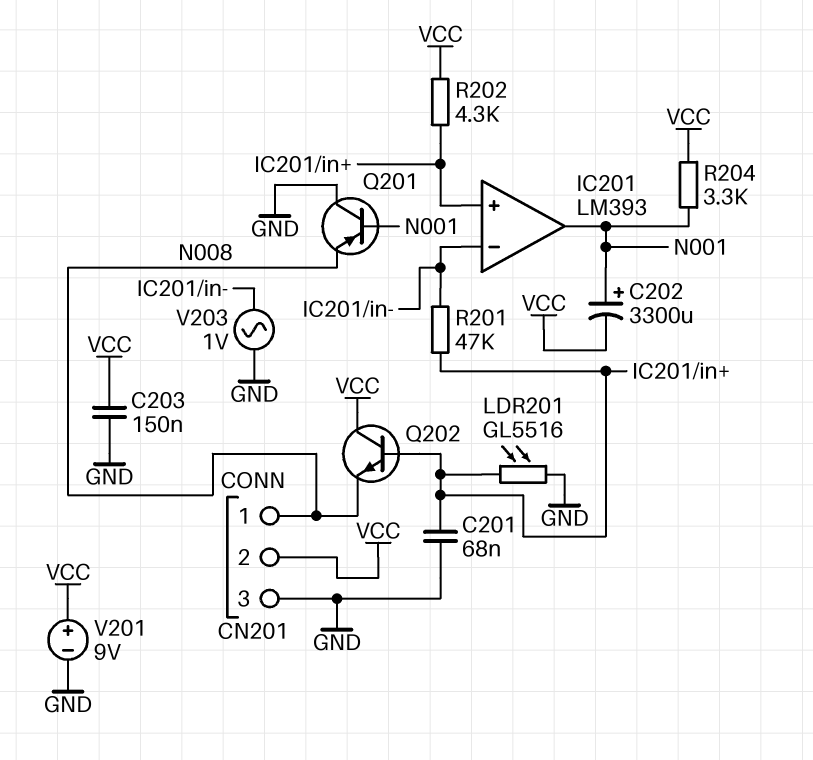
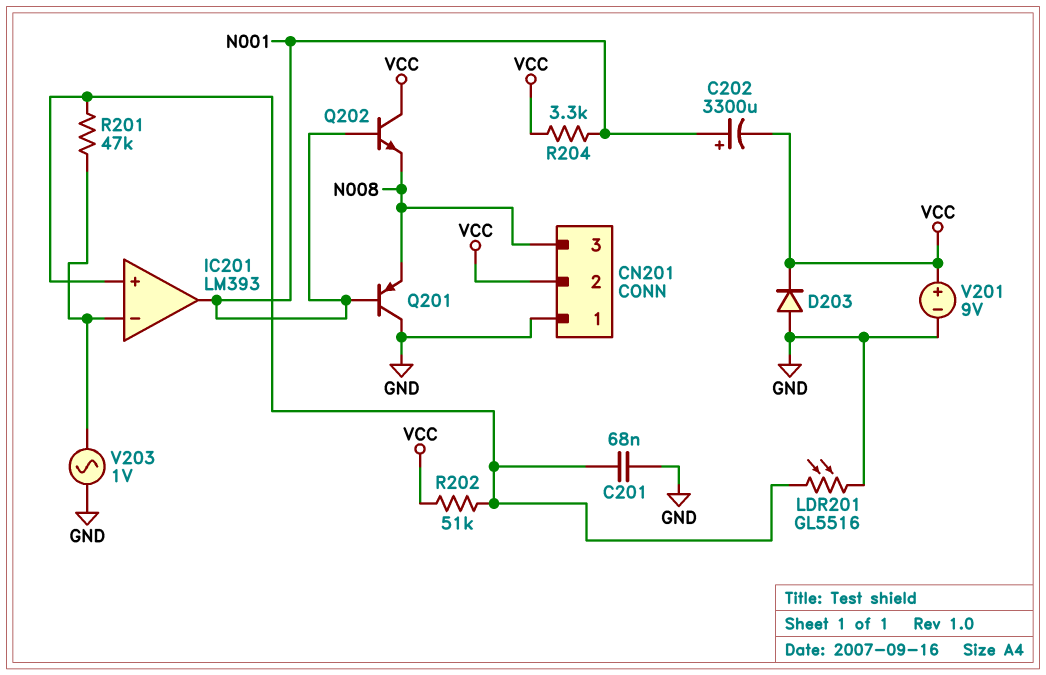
C203: 150nF (GND, VCC) -> none
CN201 pin 1: N008 -> GND
CN201 pin 3: GND -> N008
D203: none -> diode (A GND, K VCC)
Q202: NPN (B IC201/in+, C VCC, E N008) -> NPN (B N001, C VCC, E N008)
R202: 4.3k (IC201/in+, VCC) -> 51k (IC201/in+, VCC)

